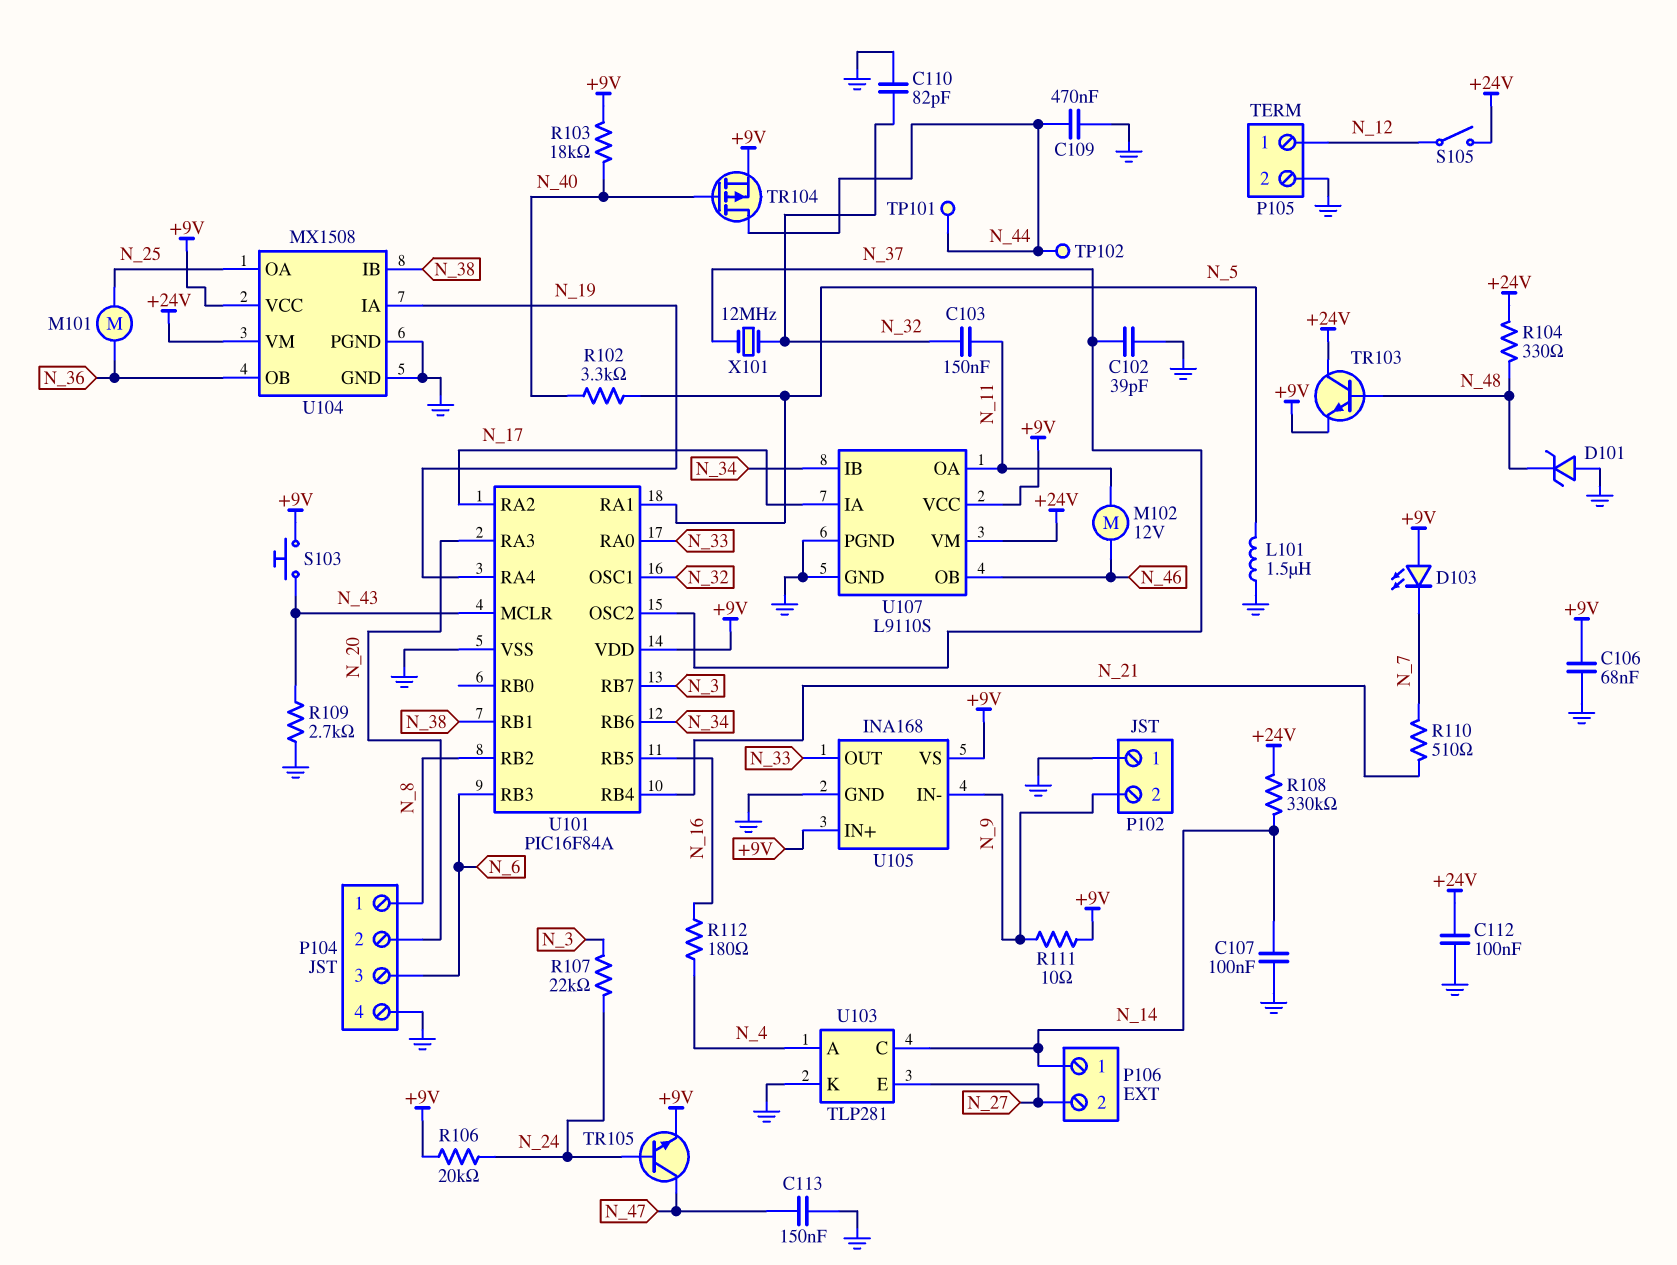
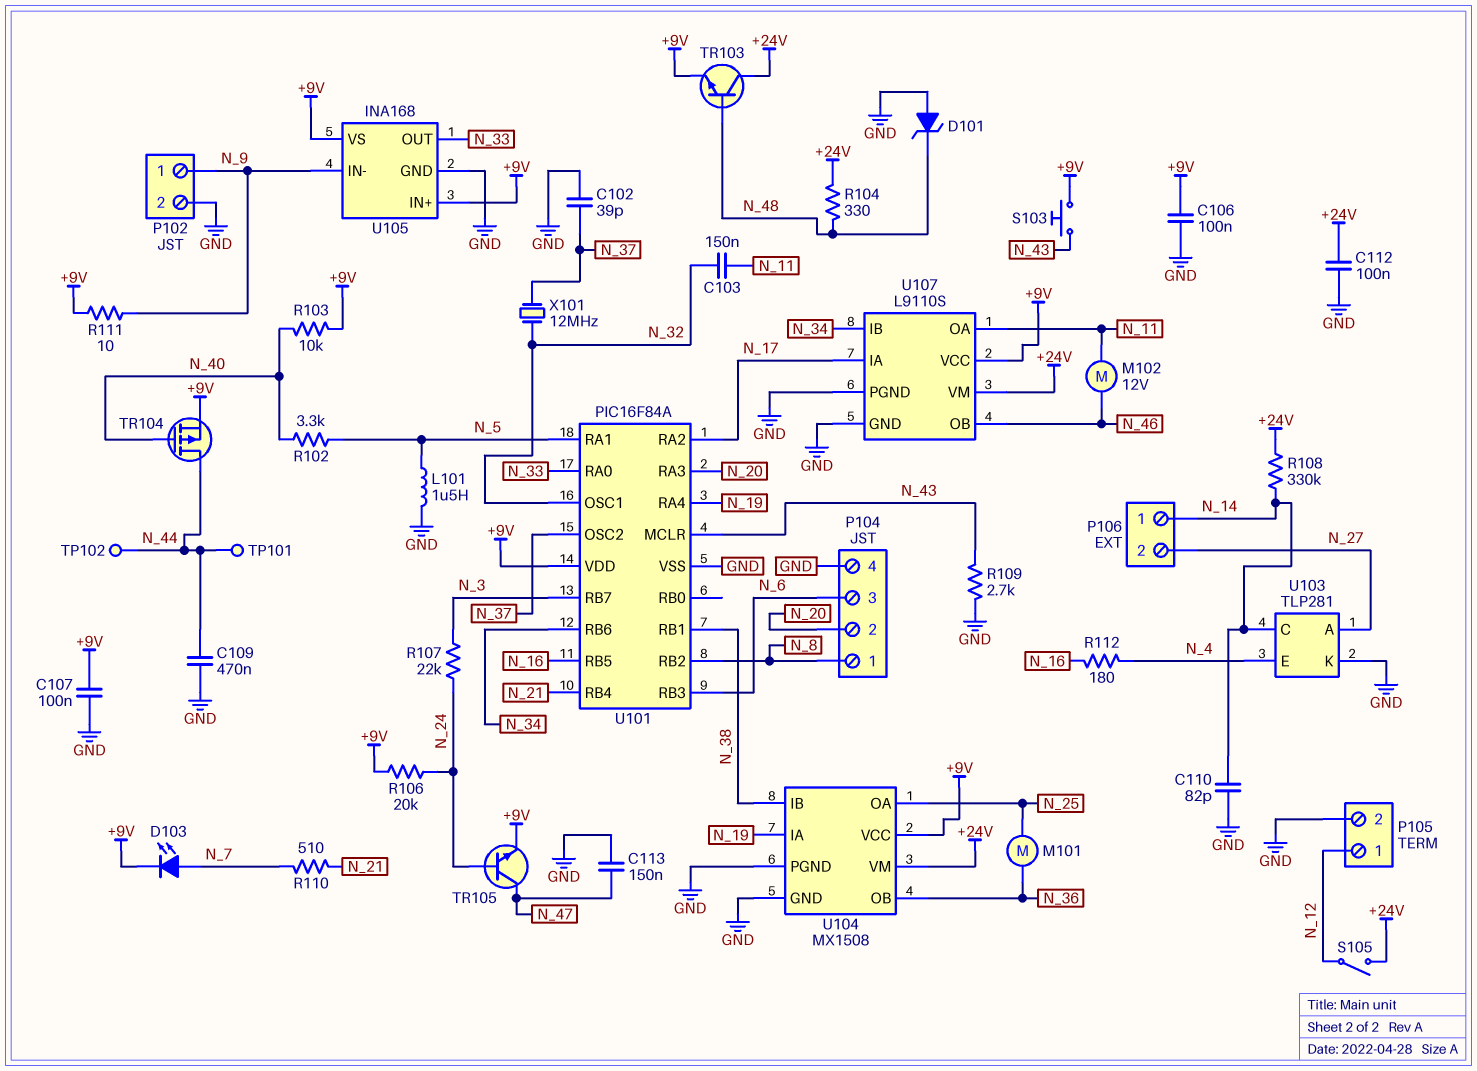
C106: 68nF (+9V, GND) -> 100nF (+9V, GND)
C107: 100nF (GND, N_14) -> 100nF (+9V, GND)
C110: 82pF (GND, N_32) -> 82pF (GND, N_14)
D103: LED (A +9V, K N_7) -> LED (A N_7, K +9V)
P102 pin 1: GND -> N_9
P102 pin 2: N_9 -> GND
R103: 18k (+9V, N_40) -> 10k (+9V, N_40)
U103 pin A: N_4 -> N_27
U103 pin E: N_27 -> N_4

